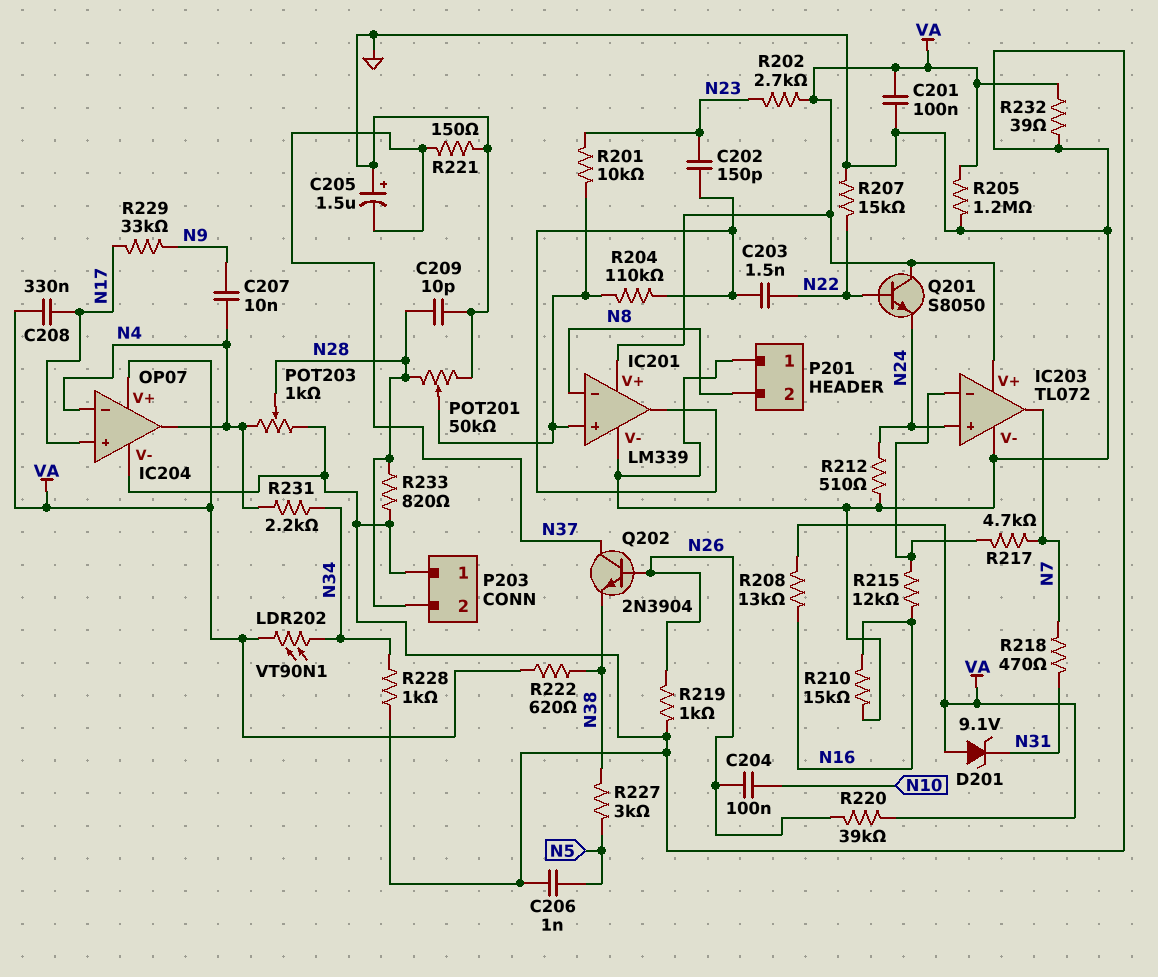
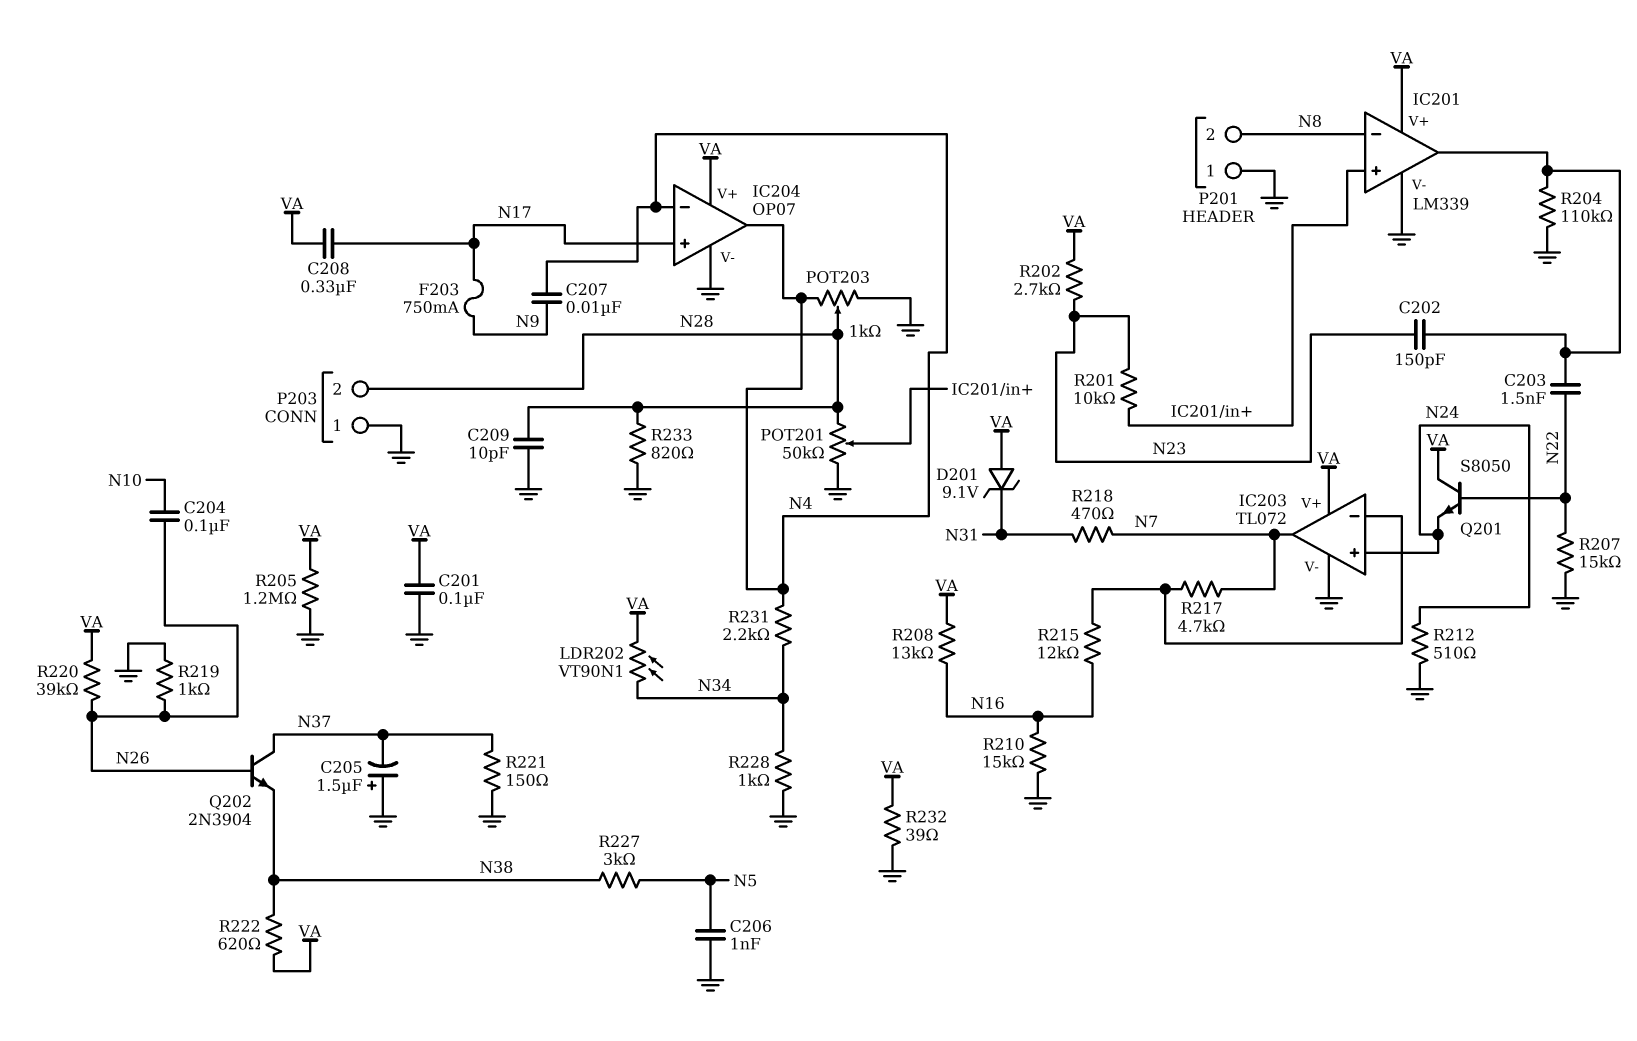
F203: none -> 750mA (N9, N17)
R204: 110k (IC201/in+, IC201/out) -> 110k (GND, IC201/out)
R229: 33k (N9, N17) -> none

